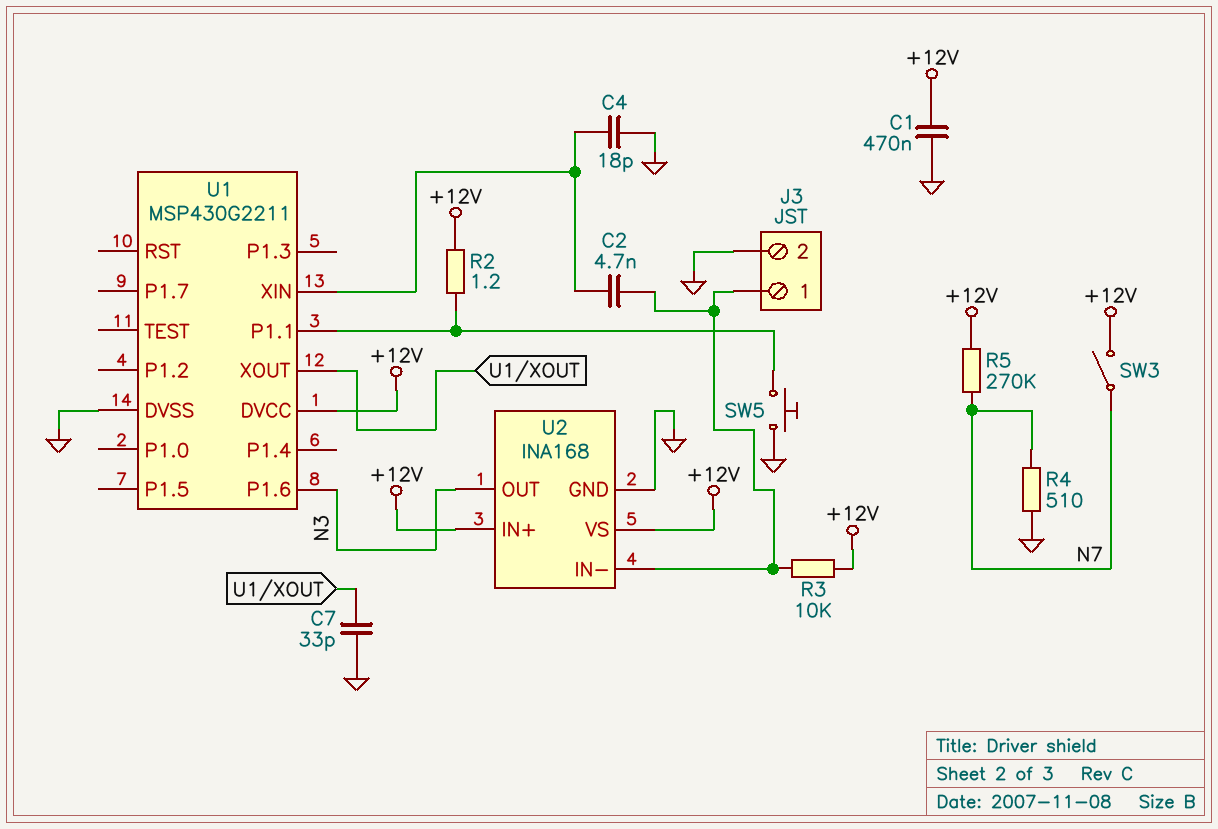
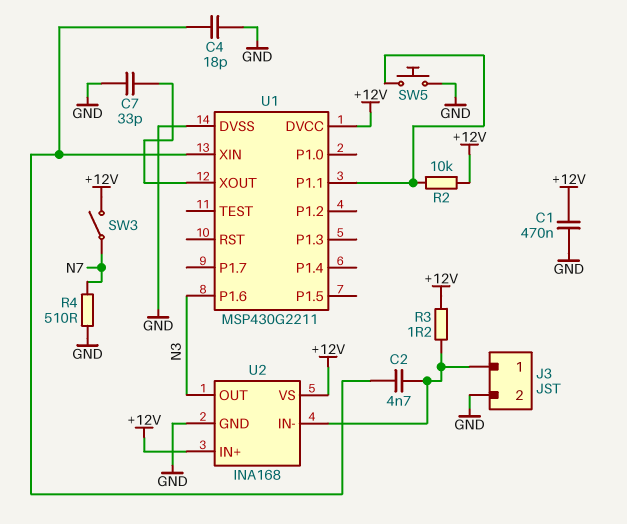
R2: 1.2 (+12V, U1/P1.1) -> 10k (+12V, U1/P1.1)
R3: 10k (+12V, J3/1) -> 1.2 (+12V, J3/1)
R5: 270k (+12V, N7) -> none

